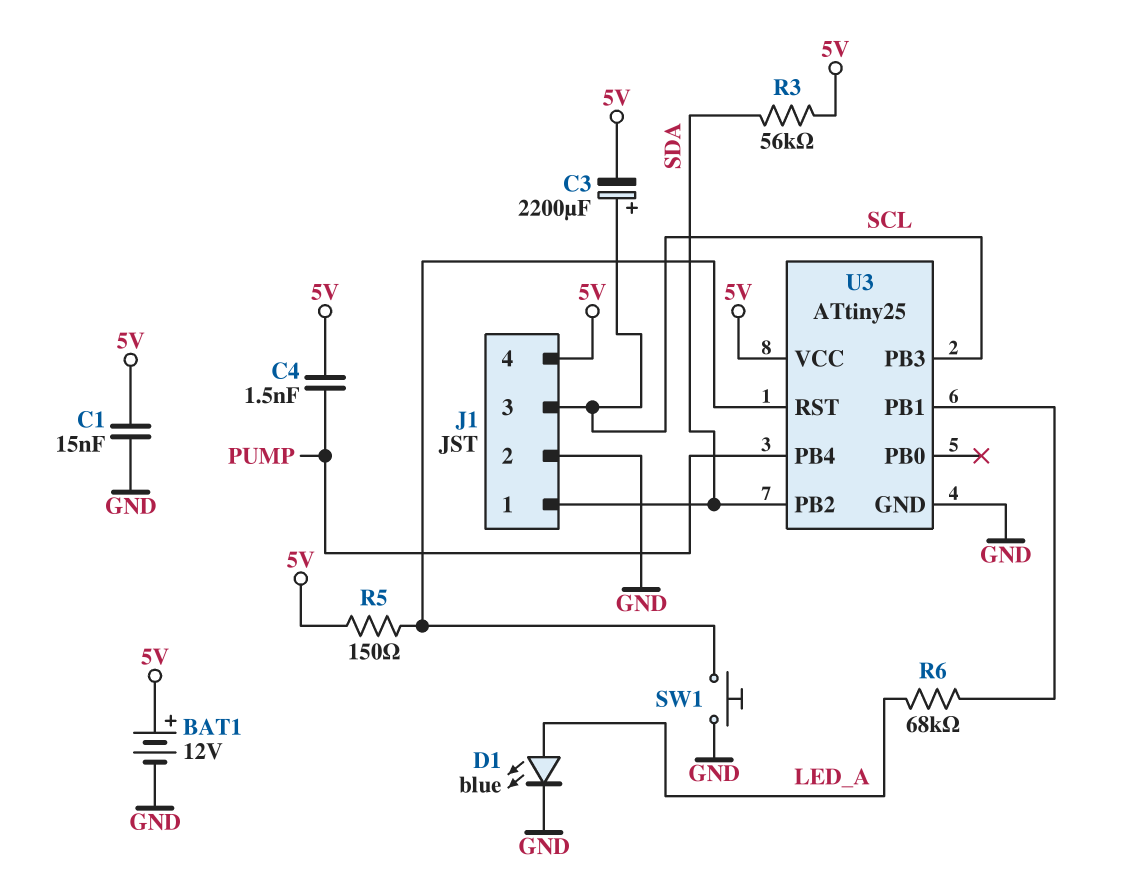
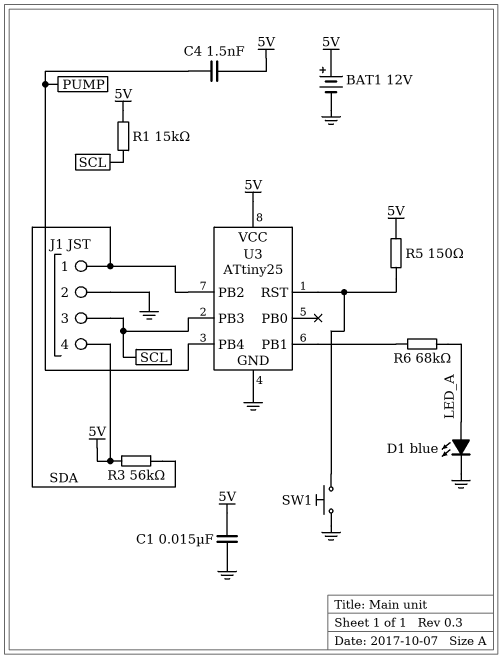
C3: 2200uF (plus SCL, minus 5V) -> none
R1: none -> 15k (5V, SCL)

